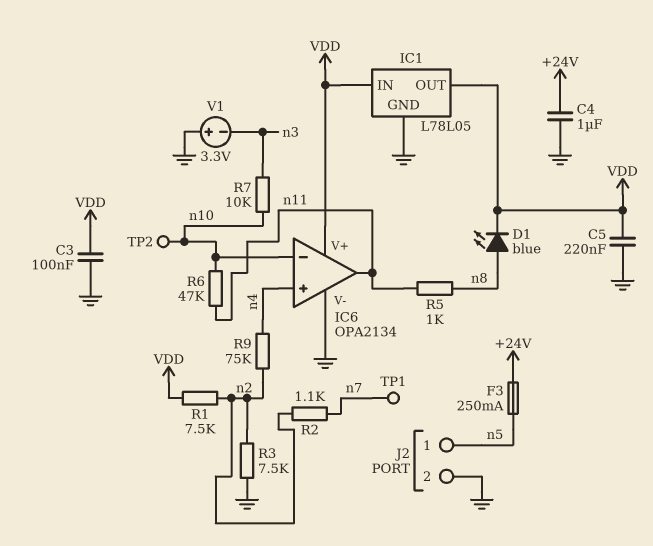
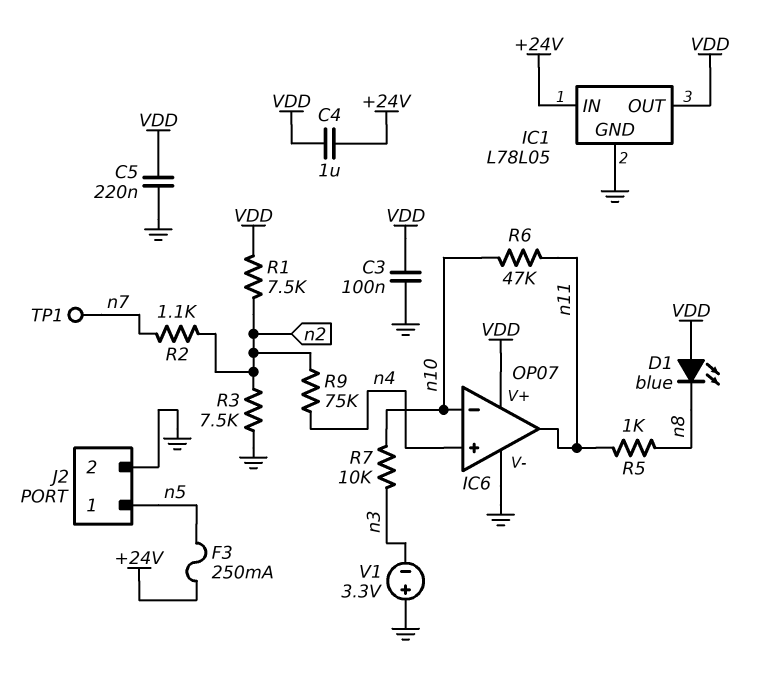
C4: 1uF (+24V, GND) -> 1uF (+24V, VDD)
D1: LED blue (A n8, K VDD) -> LED blue (A VDD, K n8)
IC1 pin IN: VDD -> +24V
IC6: OPA2134 -> OP07
TP2: test point (n10) -> none

